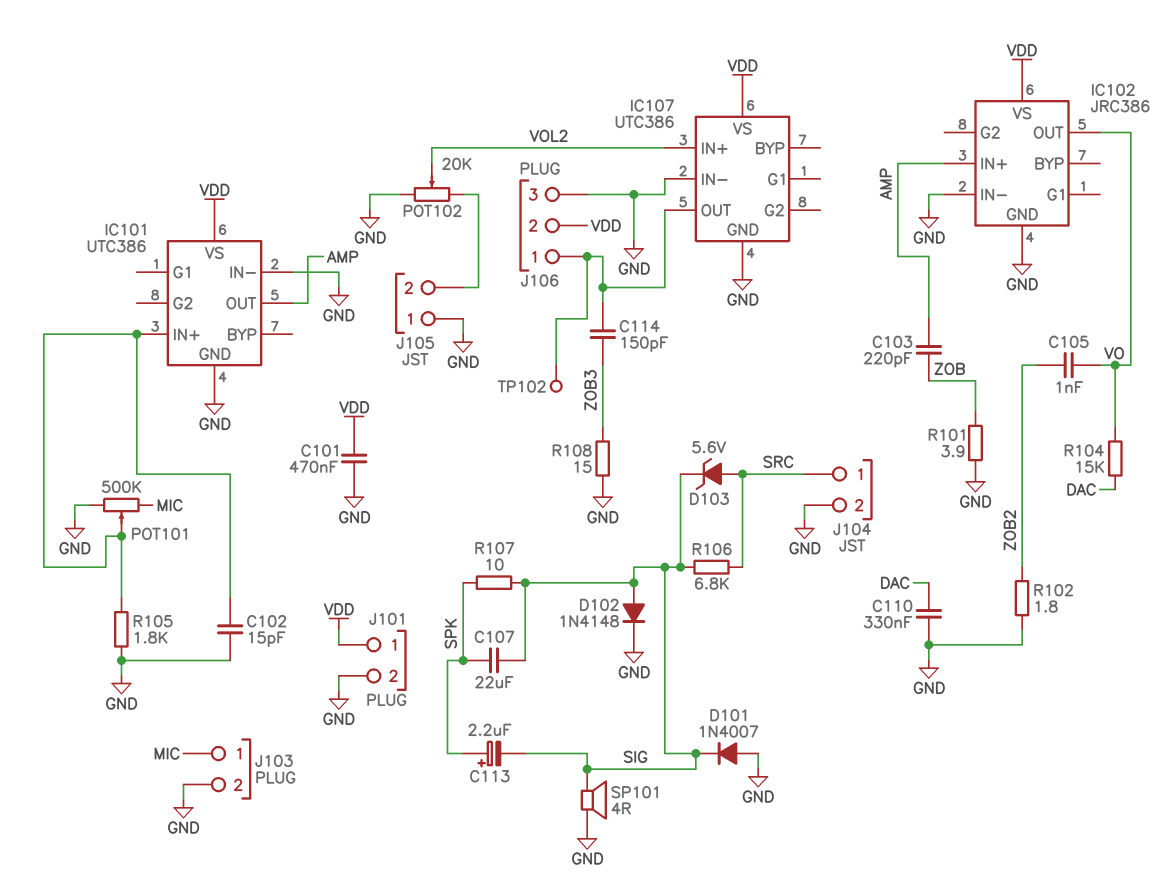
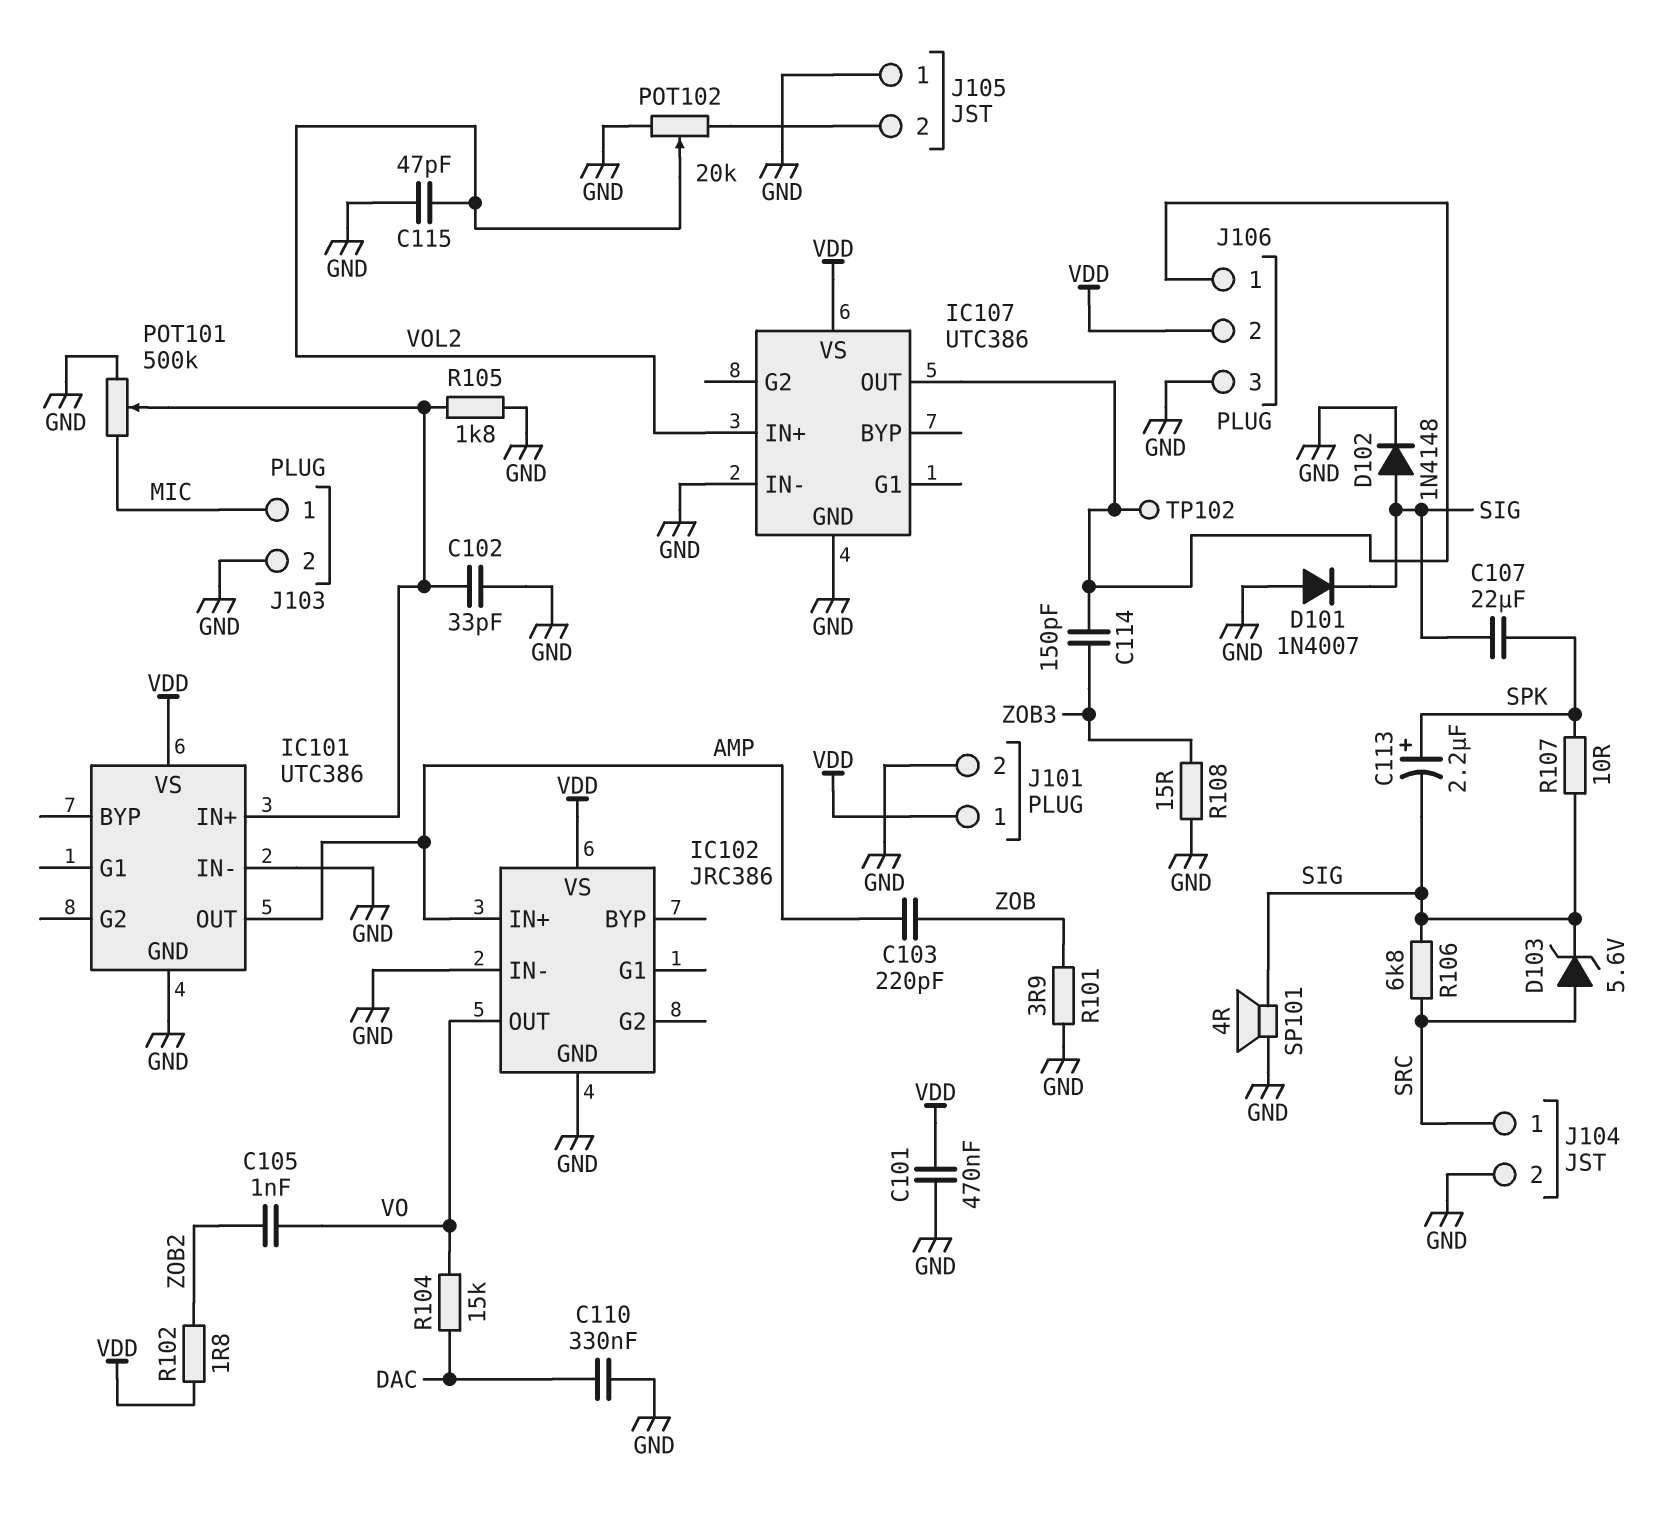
C102: 15pF (GND, IC101/IN+) -> 33pF (GND, IC101/IN+)
C115: none -> 47pF (GND, VOL2)
R102: 1.8 (GND, ZOB2) -> 1.8 (VDD, ZOB2)

